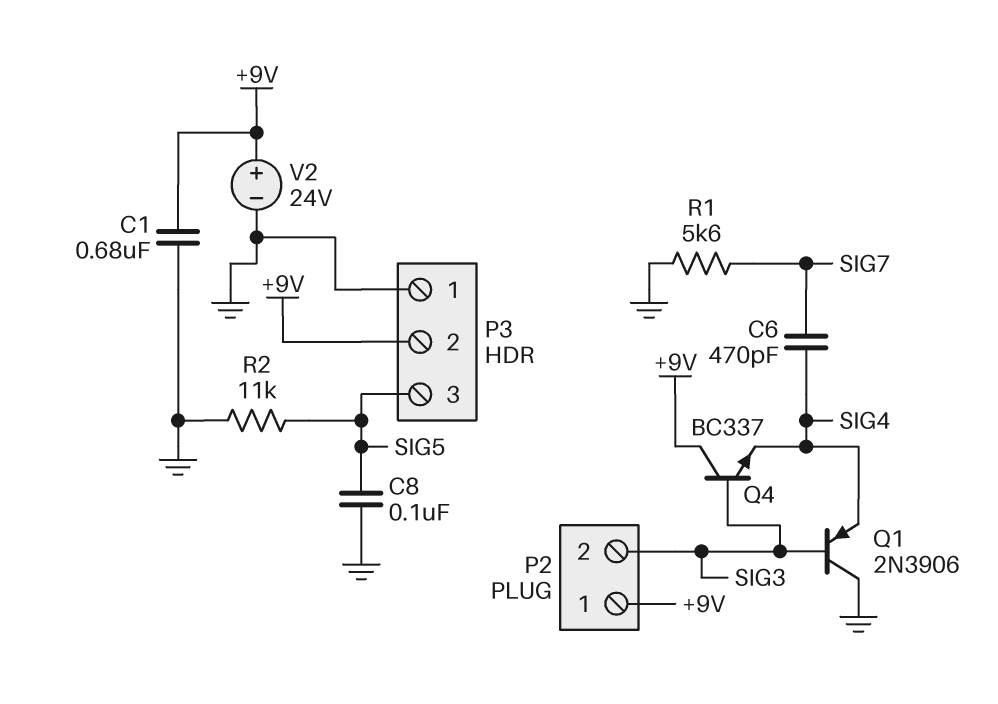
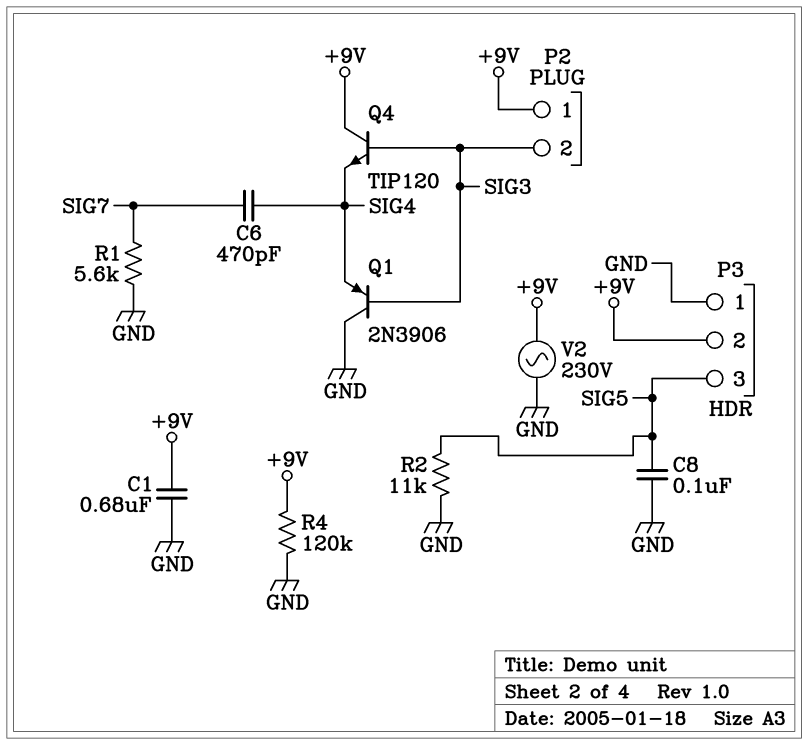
Q4: NPN BC337 (B SIG3, C +9V, E SIG4) -> NPN TIP120 (B SIG3, C +9V, E SIG4)
R4: none -> 120k (+9V, GND)
V2: 24V (plus +9V, minus GND) -> AC 230V (+9V, GND)

